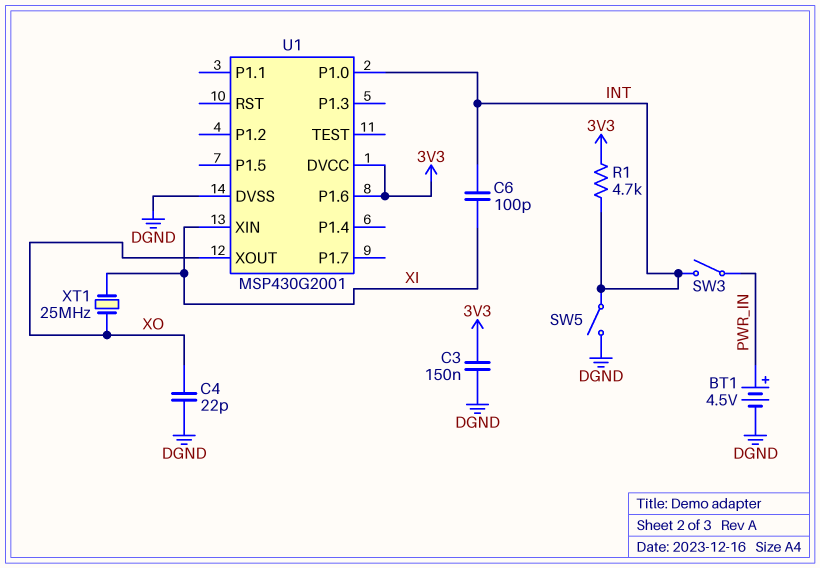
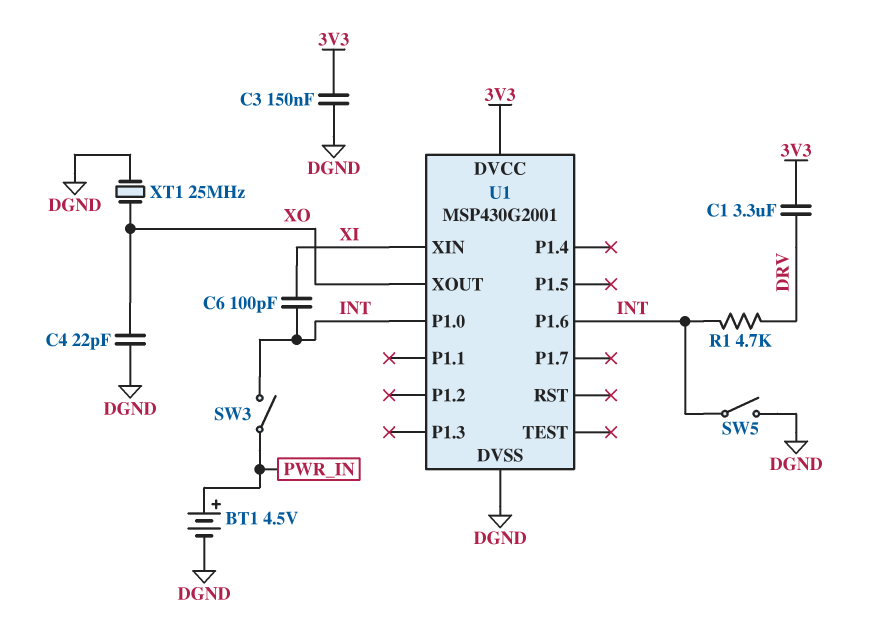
C1: none -> 3.3uF (3V3, DRV)
R1: 4.7k (3V3, INT) -> 4.7k (DRV, INT)
U1 pin P1.6: 3V3 -> INT
XT1: 25MHz (XI, XO) -> 25MHz (DGND, XO)

